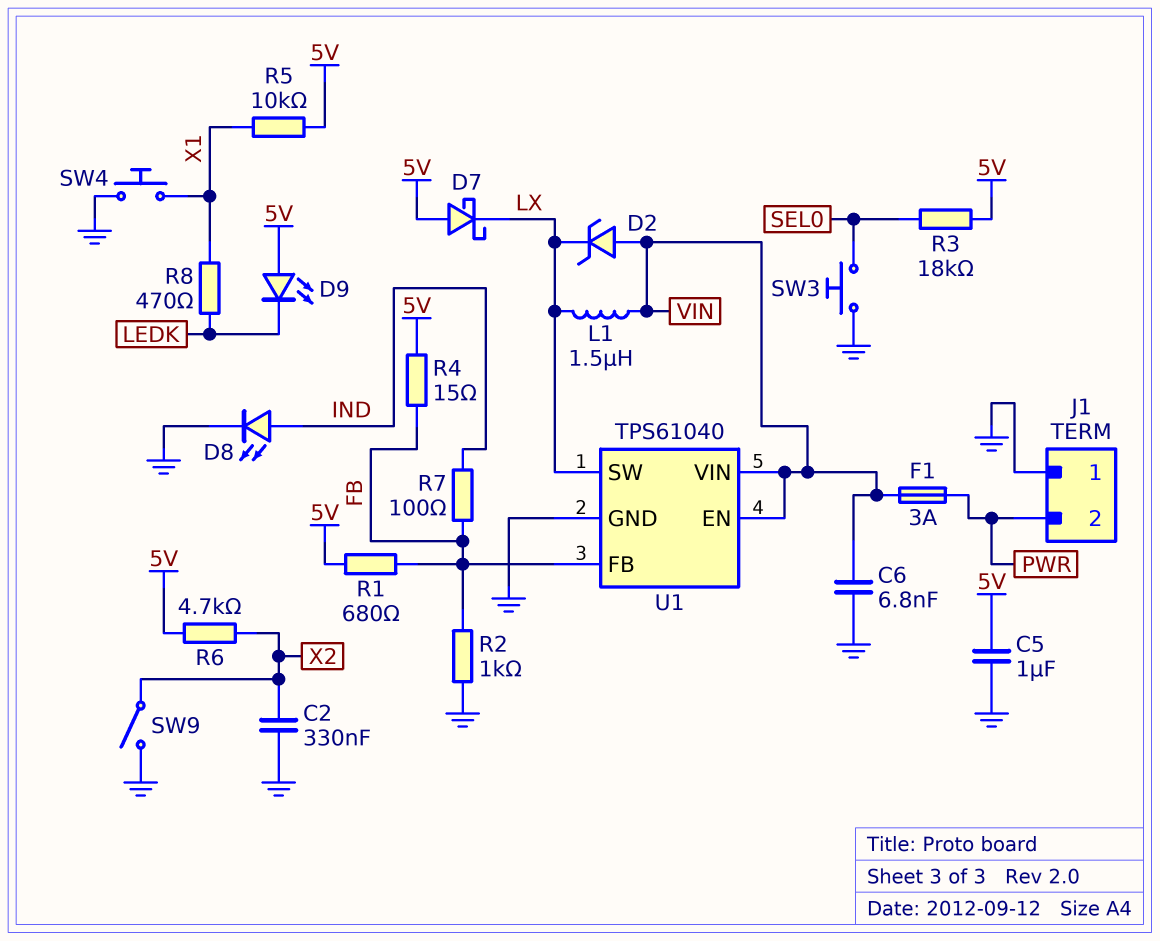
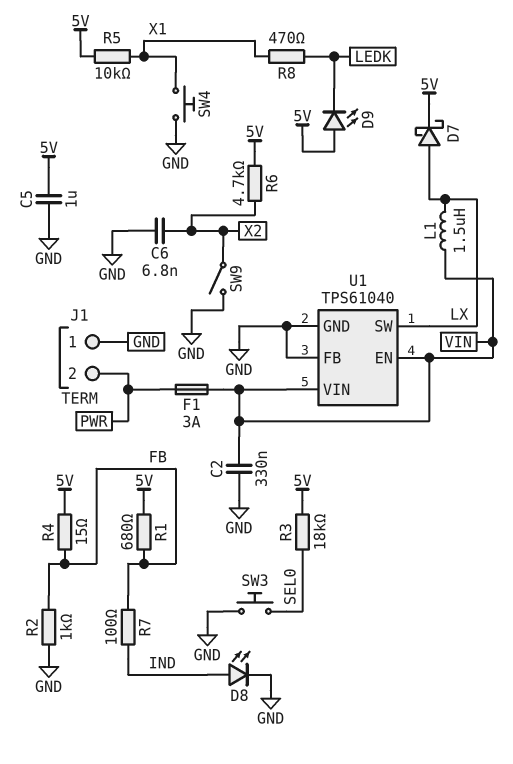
C2: 330nF (GND, X2) -> 330nF (GND, VIN)
C6: 6.8nF (GND, VIN) -> 6.8nF (GND, X2)
D2: zener (A VIN, K LX) -> none
D7: schottky (A 5V, K LX) -> schottky (A LX, K 5V)
U1 pin FB: FB -> GND

